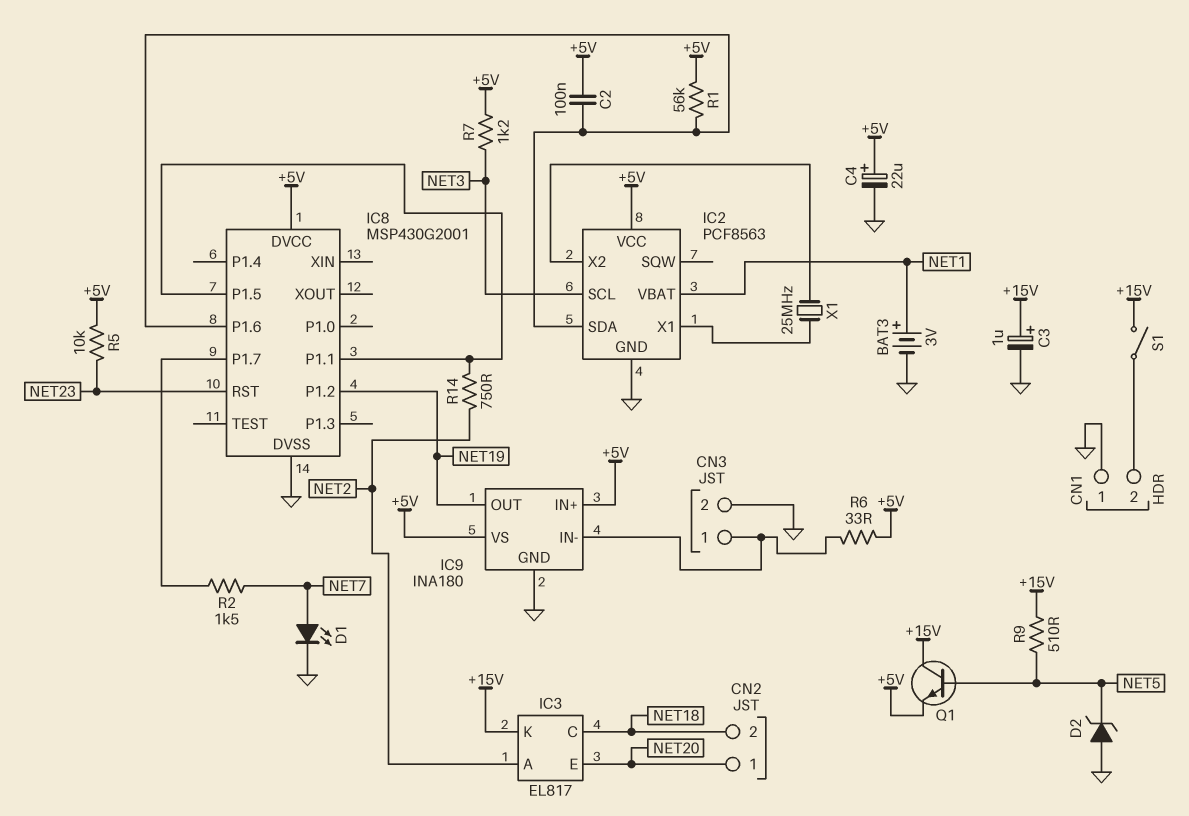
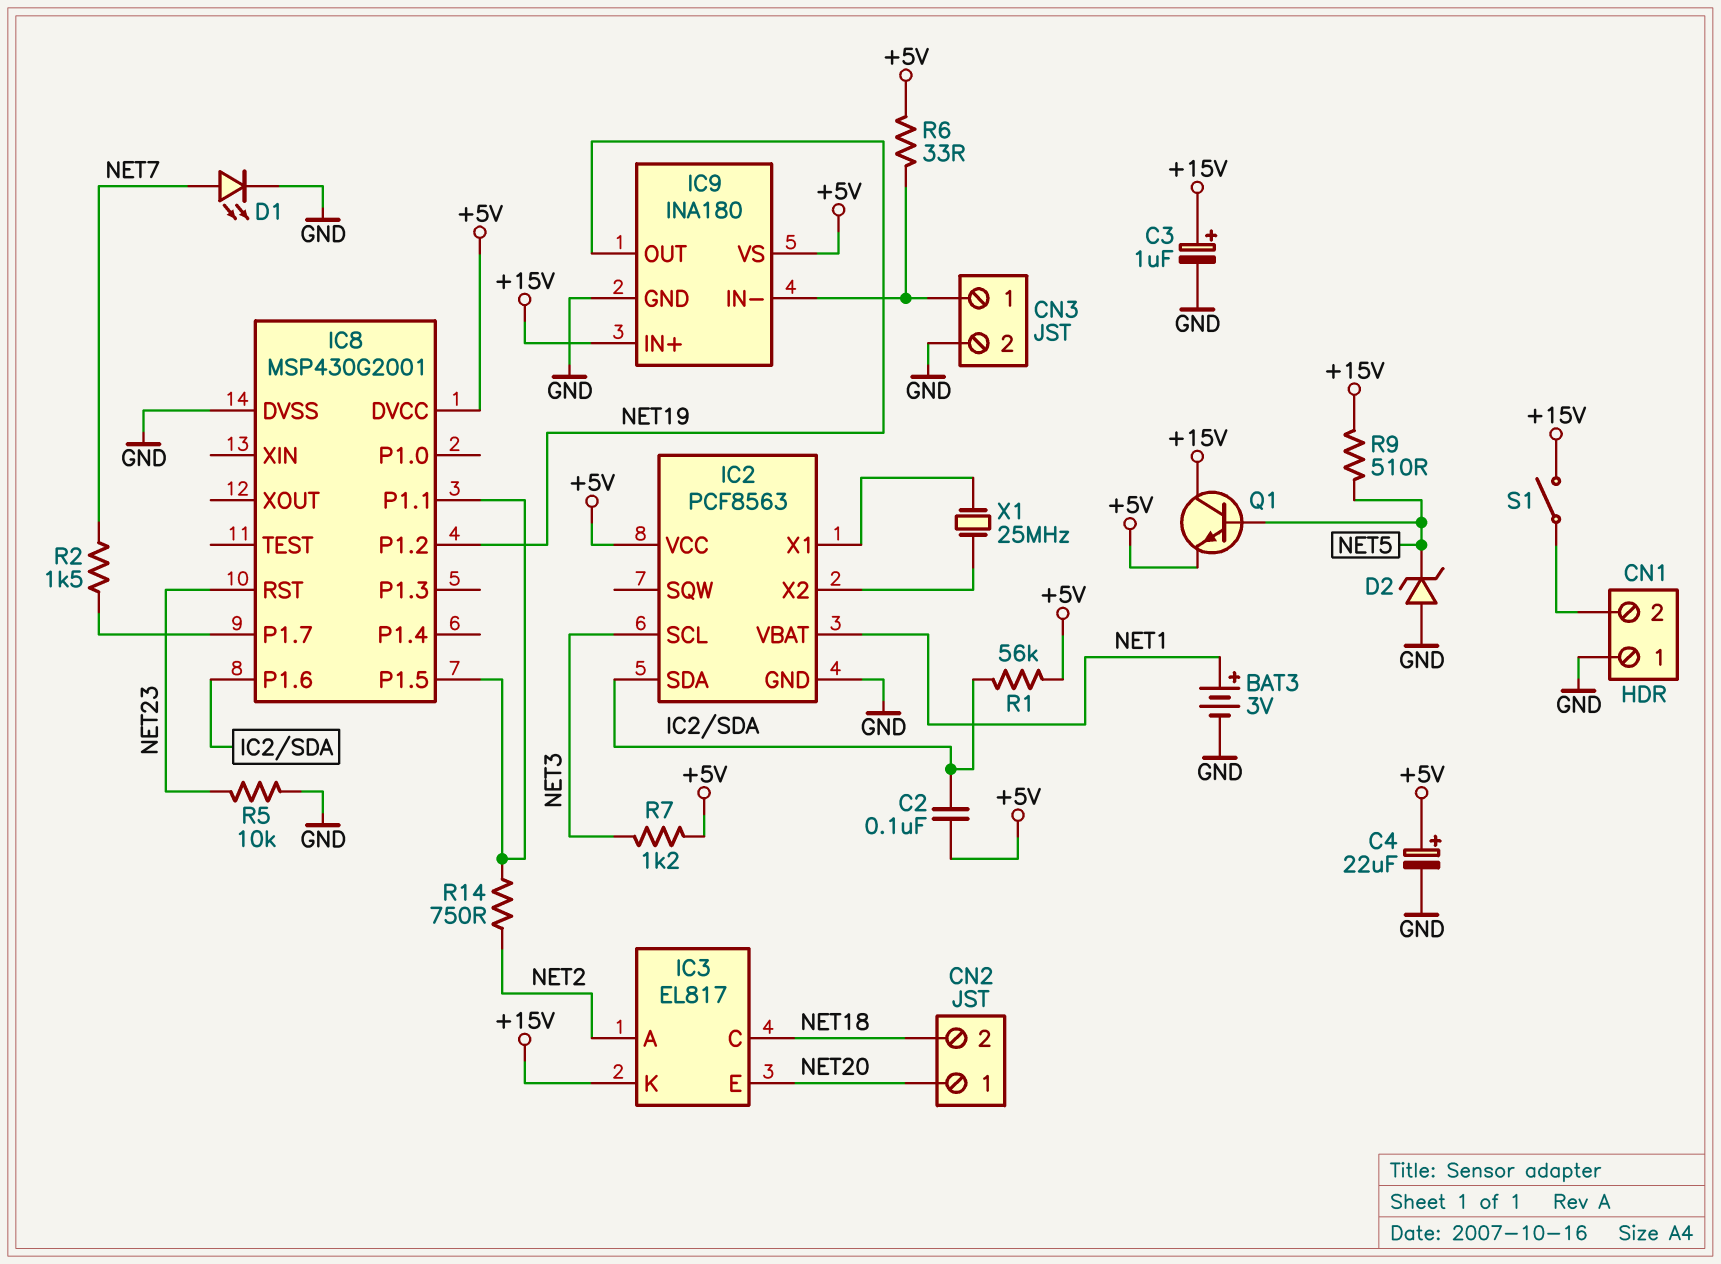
IC9 pin IN+: +5V -> +15V
R5: 10k (+5V, NET23) -> 10k (GND, NET23)

